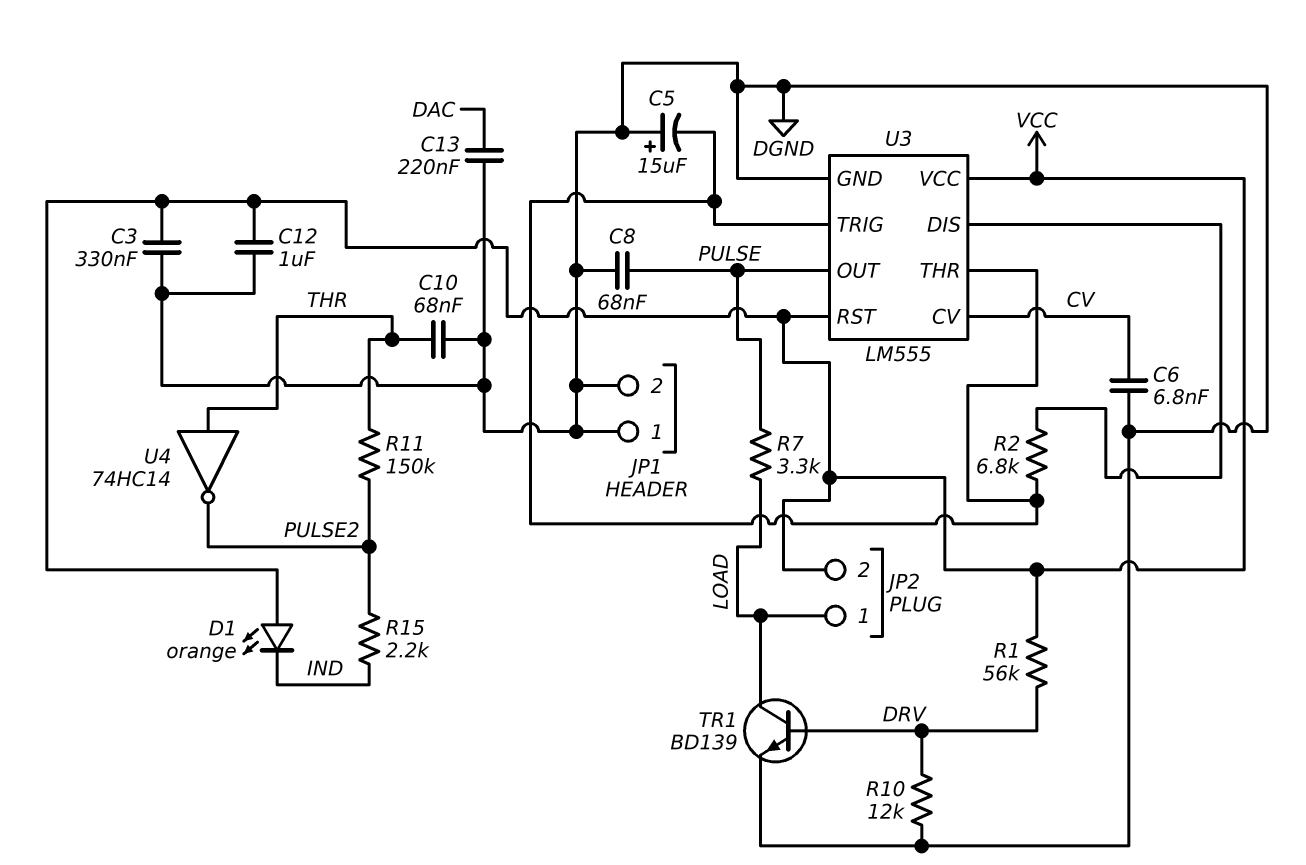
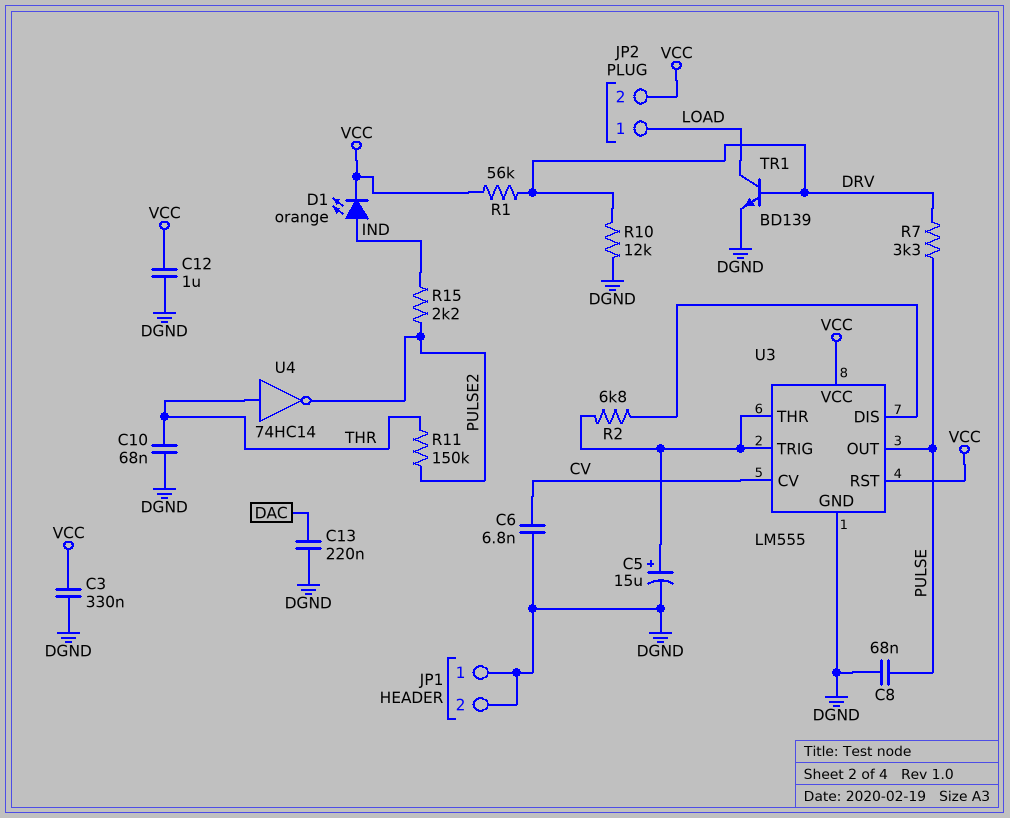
C5: 15uF (plus DGND, minus U3/THR) -> 15uF (plus U3/THR, minus DGND)
D1: LED orange (A VCC, K IND) -> LED orange (A IND, K VCC)
R7: 3.3k (LOAD, PULSE) -> 3.3k (DRV, PULSE)

